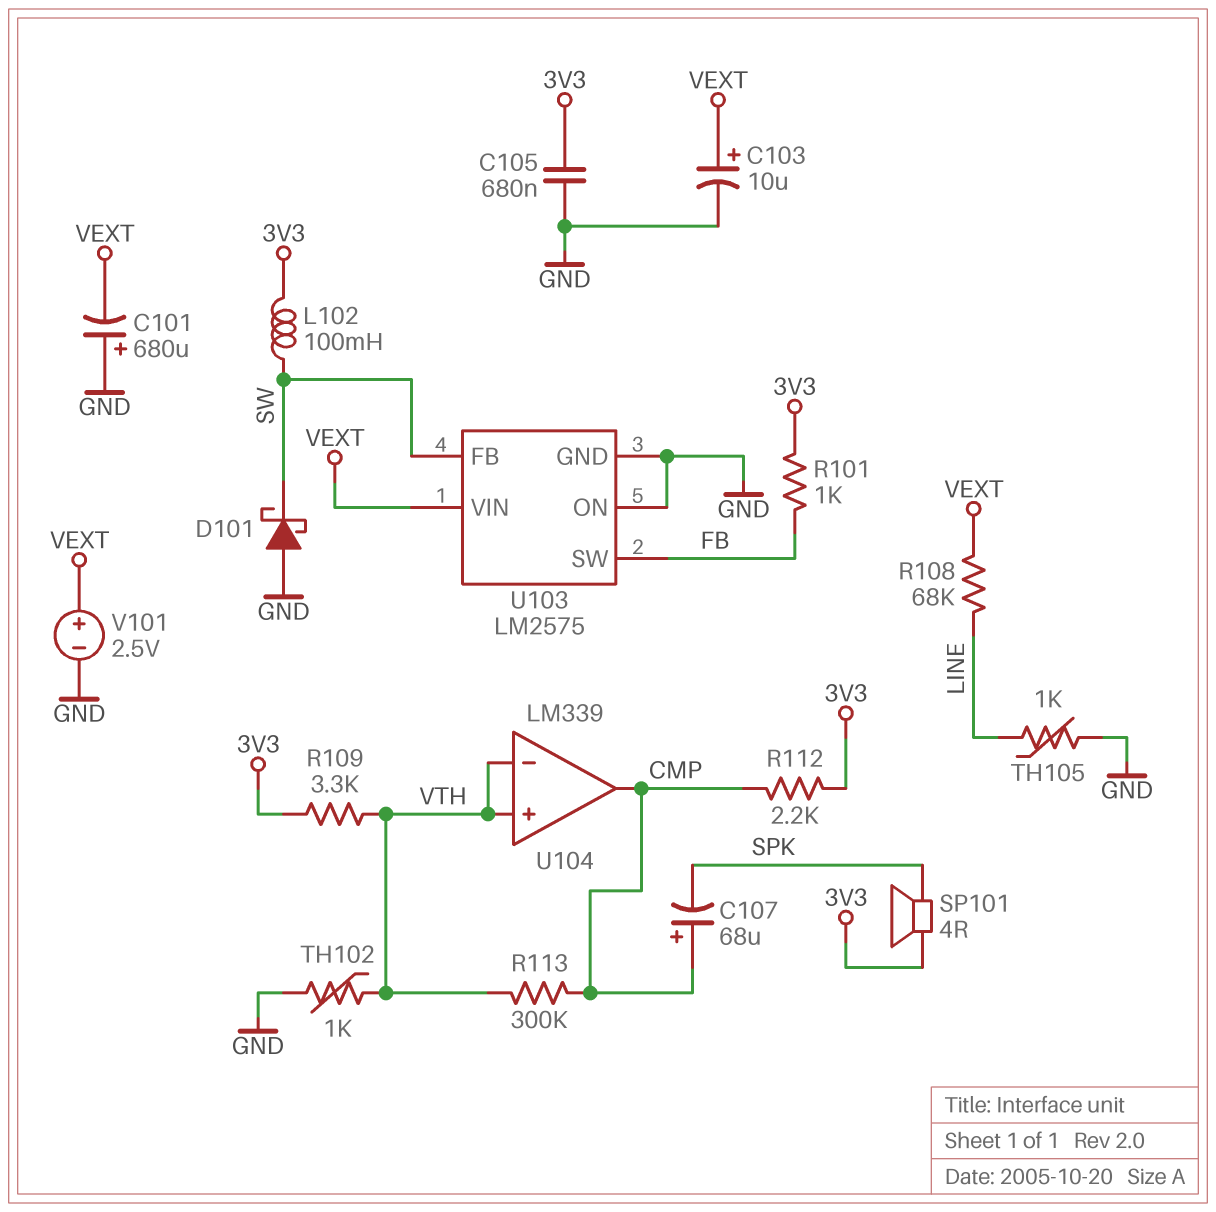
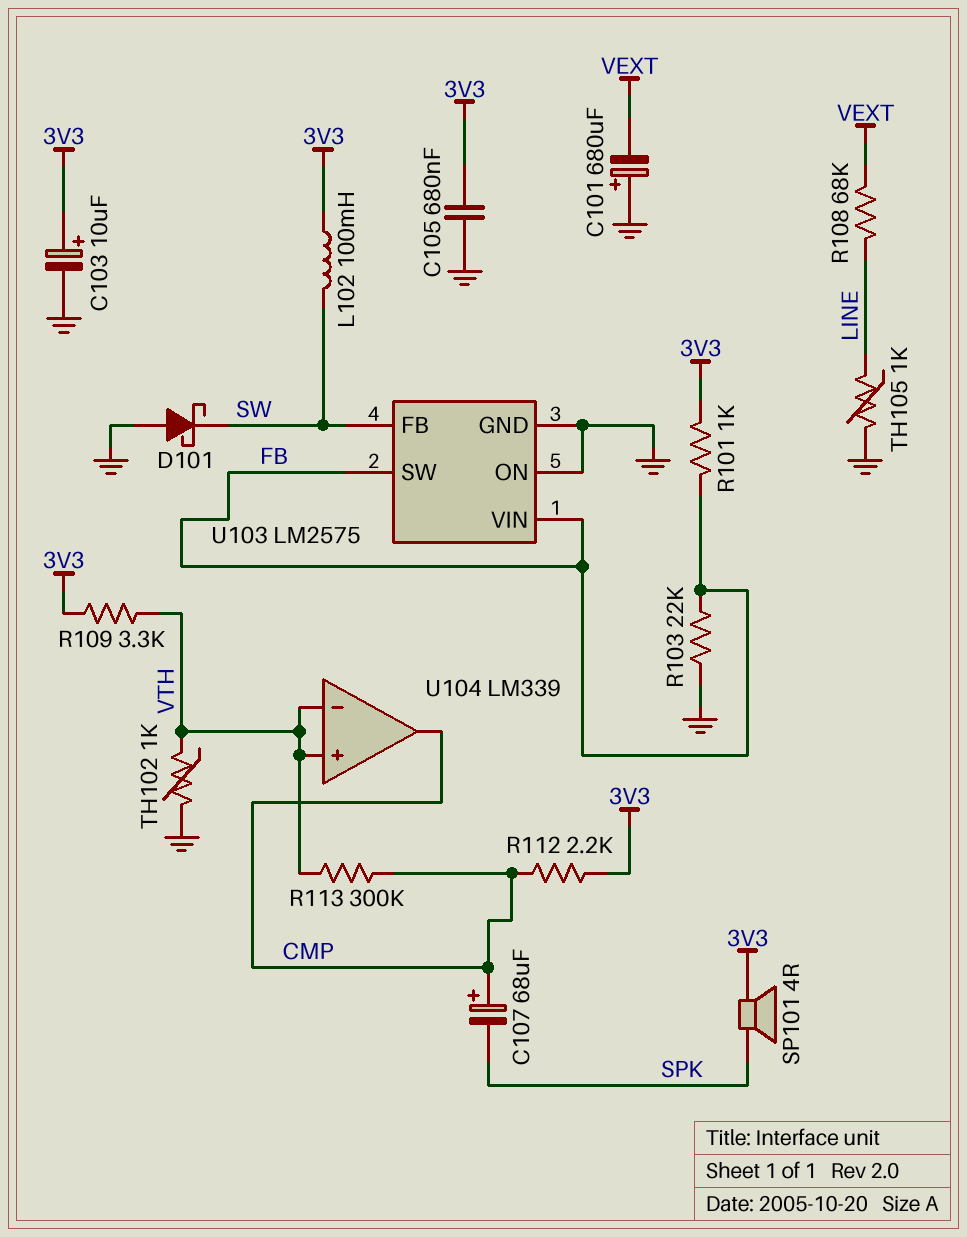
C103: 10uF (plus VEXT, minus GND) -> 10uF (plus 3V3, minus GND)
R103: none -> 22k (FB, GND)
U103 pin VIN: VEXT -> FB
V101: 2.5V (plus VEXT, minus GND) -> none

